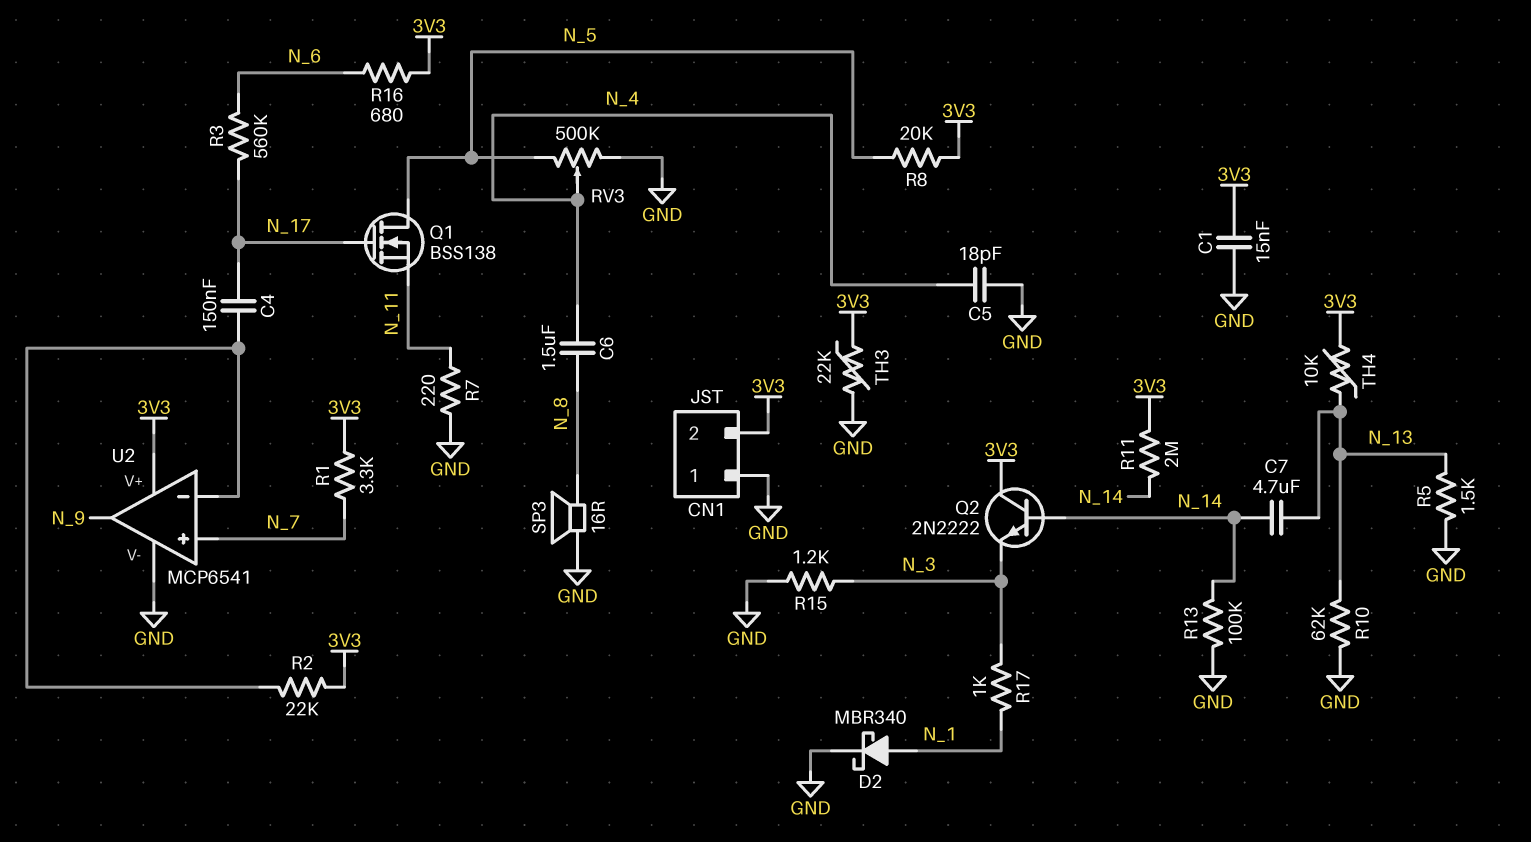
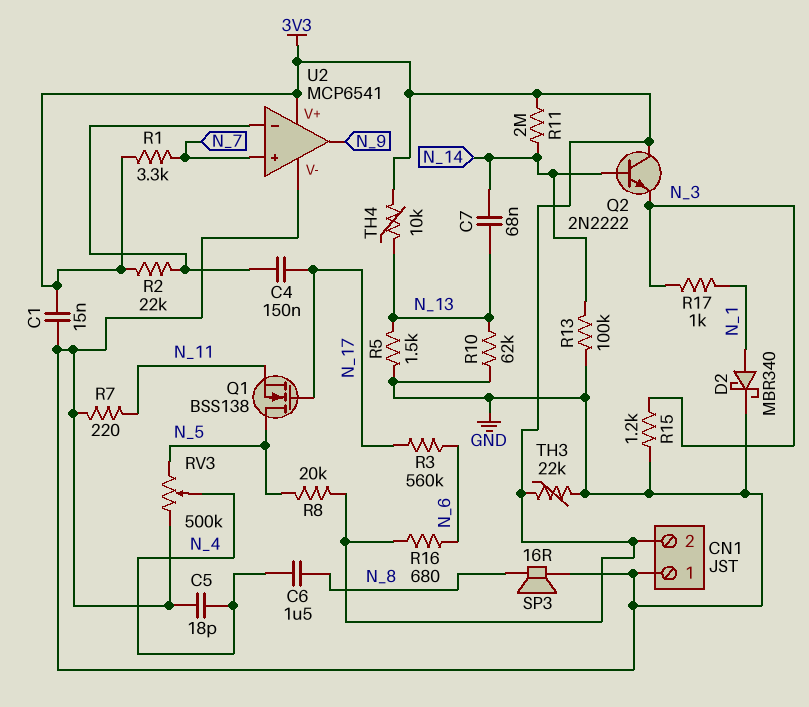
C7: 4.7uF (N_13, N_14) -> 68nF (N_13, N_14)

